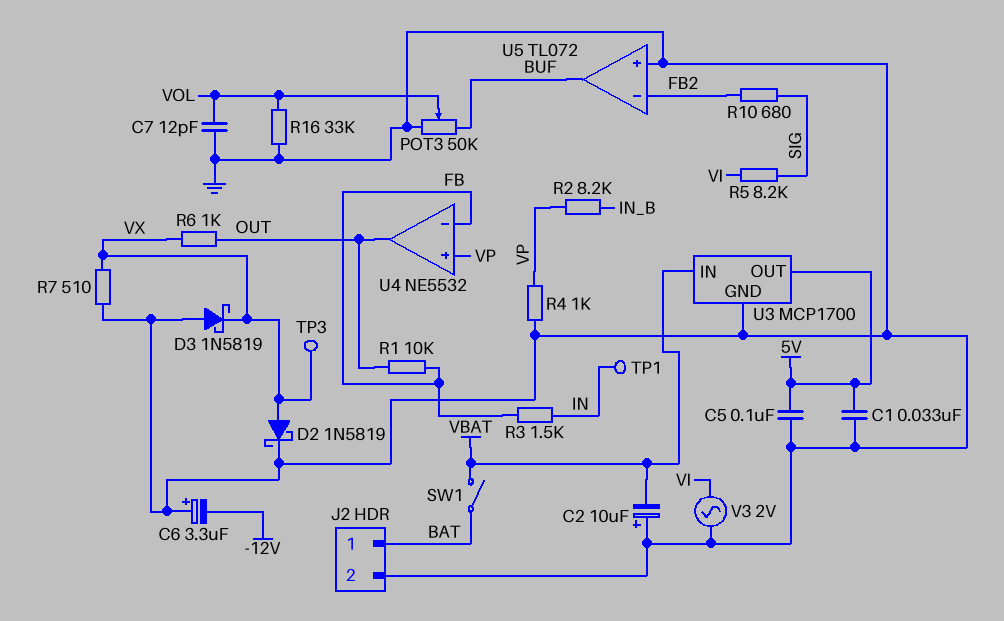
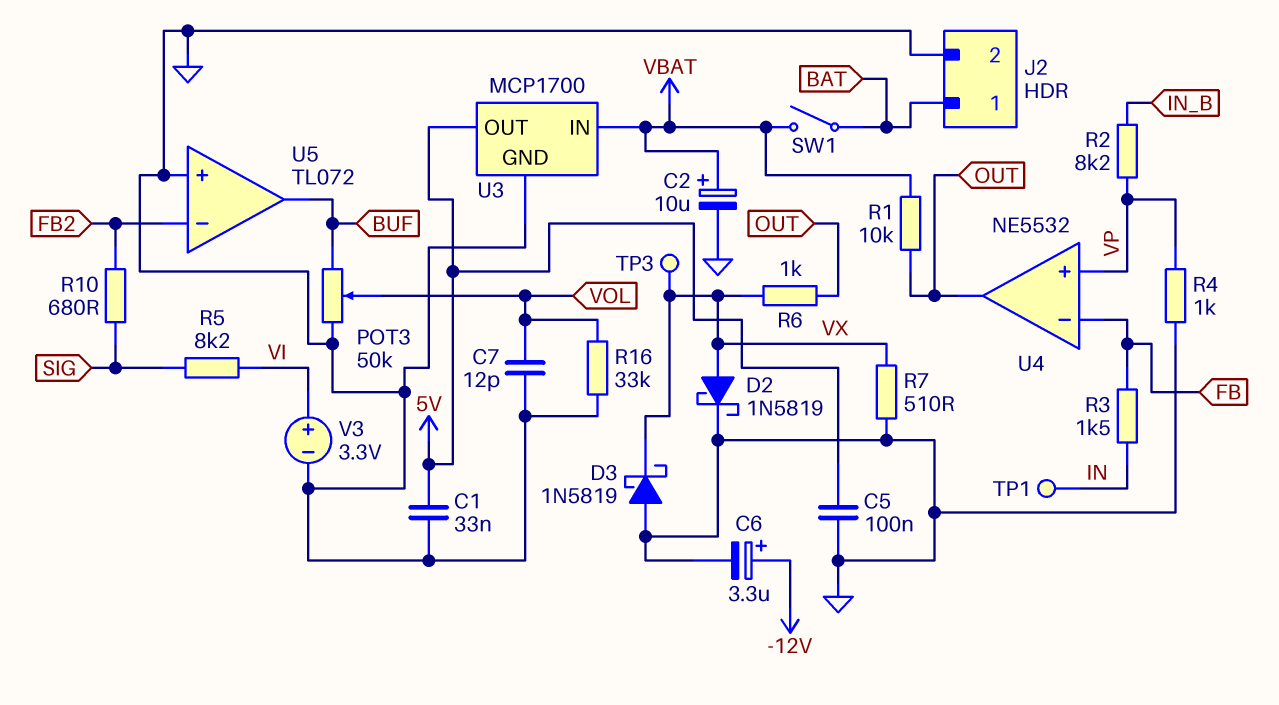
C2: 10uF (plus GND, minus VBAT) -> 10uF (plus VBAT, minus GND)
C6: 3.3uF (plus GND, minus -12V) -> 3.3uF (plus -12V, minus GND)
R1: 10k (FB, OUT) -> 10k (OUT, VBAT)
V3: AC 2V (GND, VI) -> 3.3V (plus VI, minus GND)

